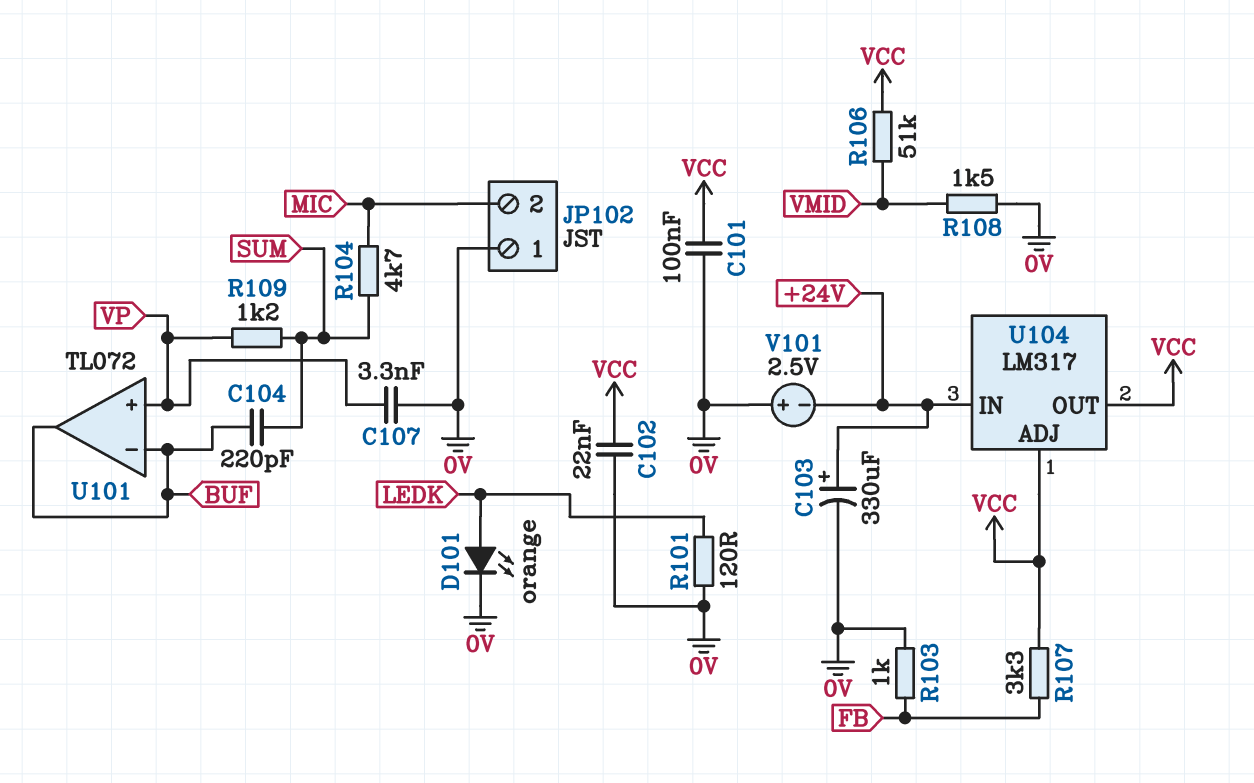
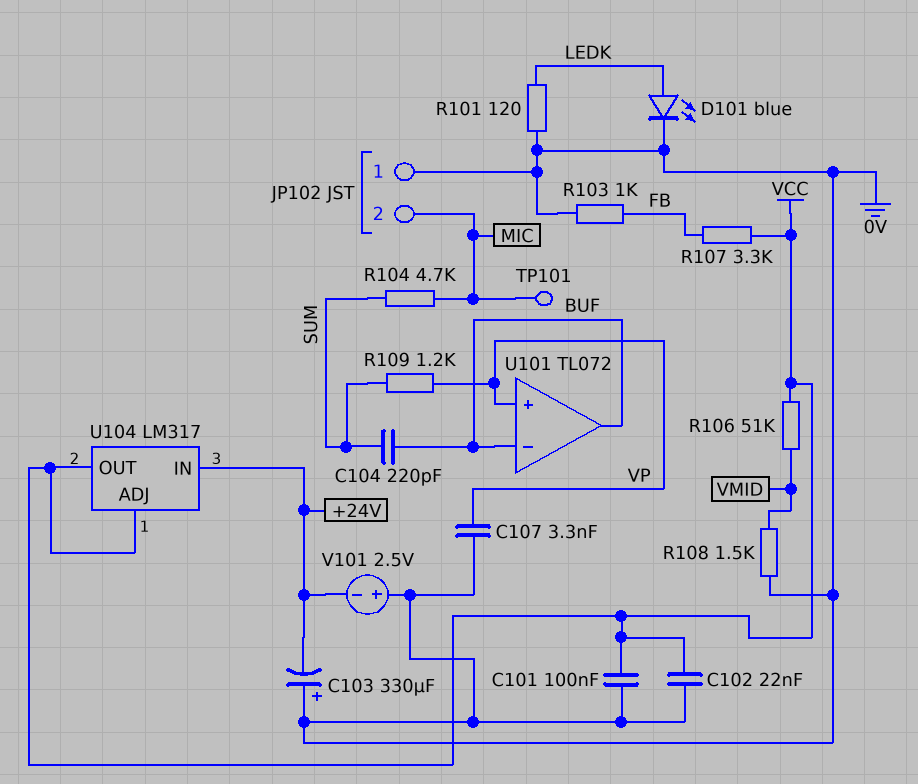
C103: 330uF (plus +24V, minus 0V) -> 330uF (plus 0V, minus +24V)
D101: LED orange (A LEDK, K 0V) -> LED blue (A LEDK, K 0V)
TP101: none -> test point (MIC)

